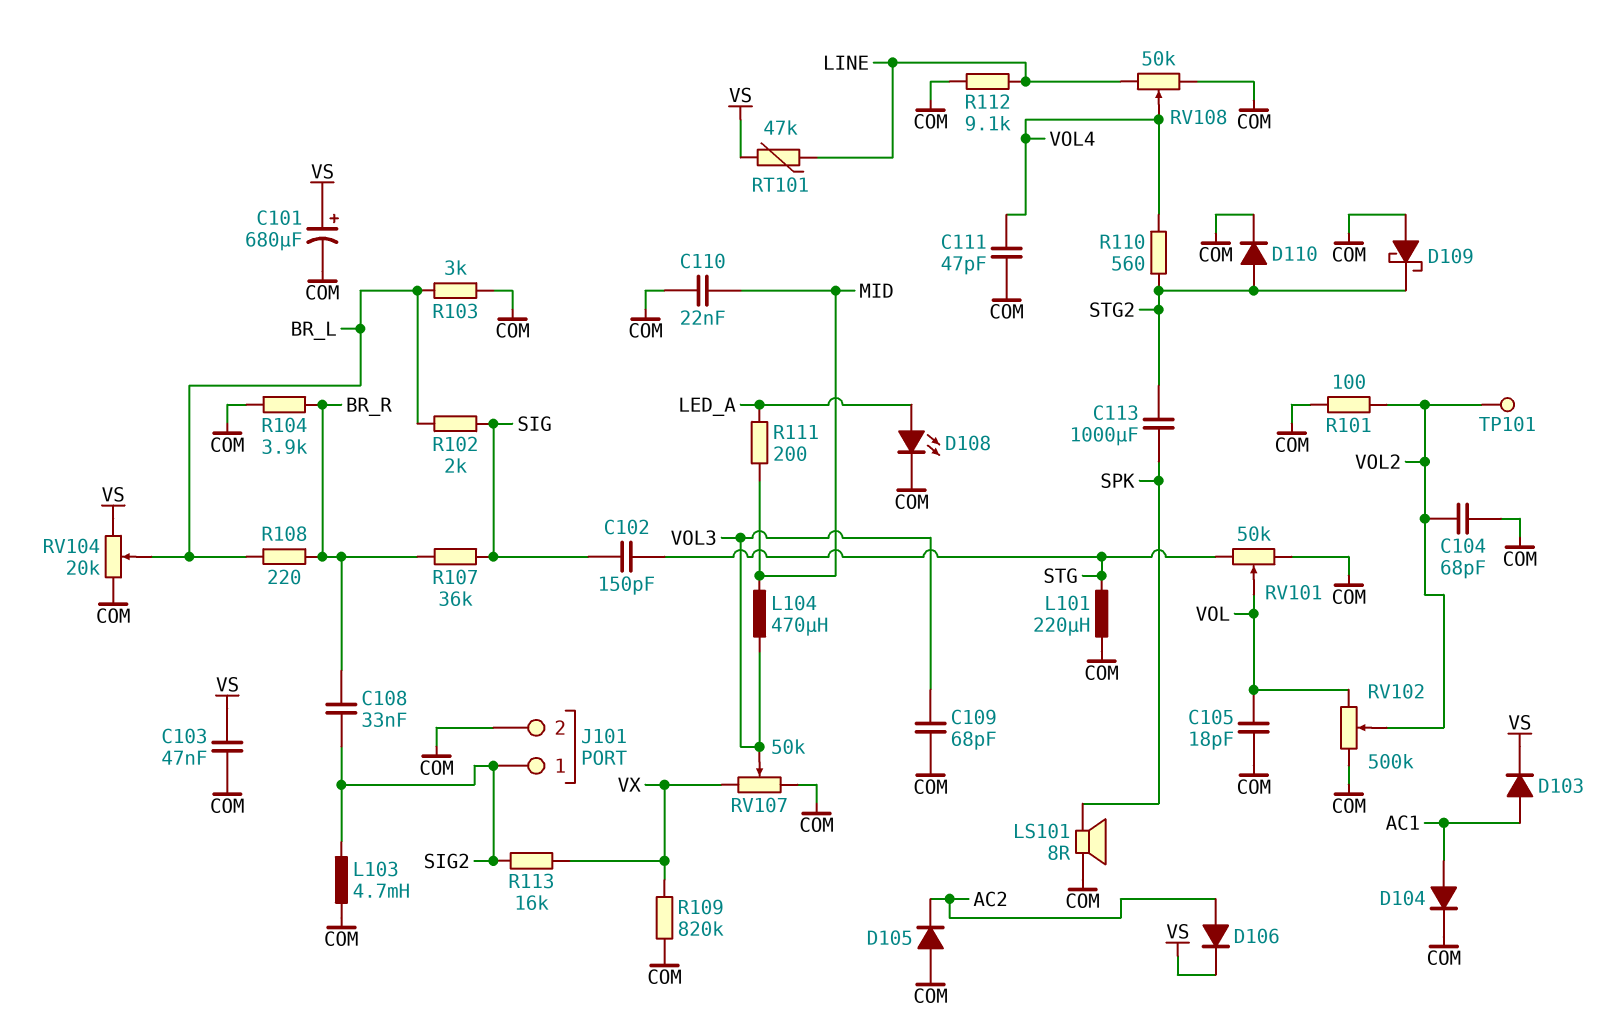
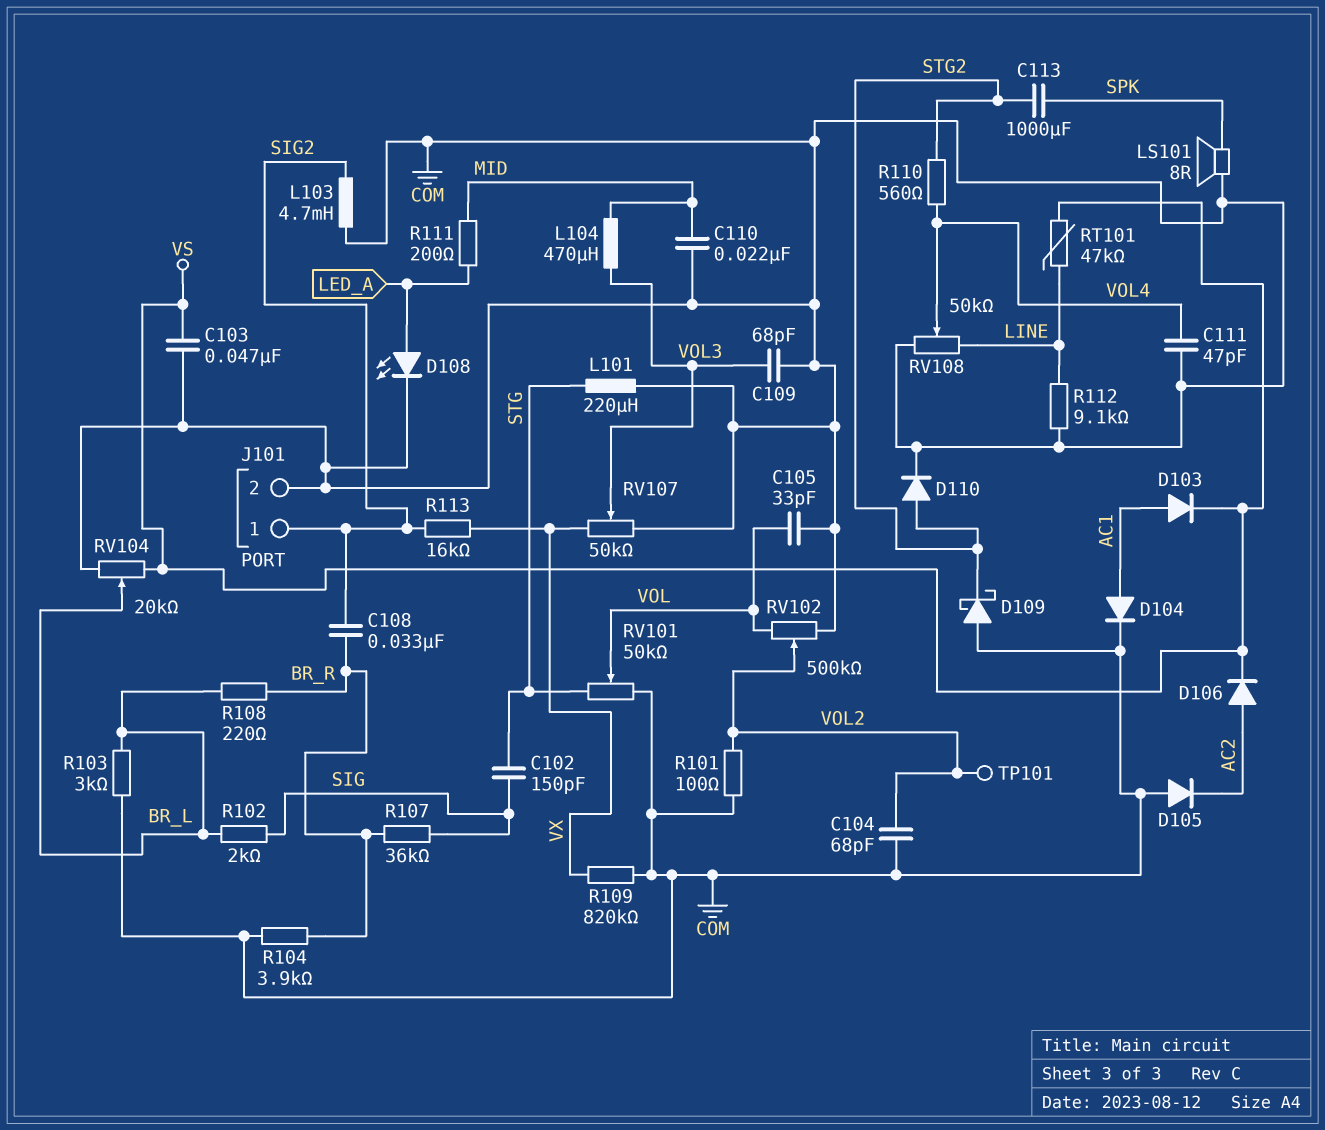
C101: 680uF (plus VS, minus COM) -> none
C105: 18pF (COM, VOL) -> 33pF (COM, VOL)

